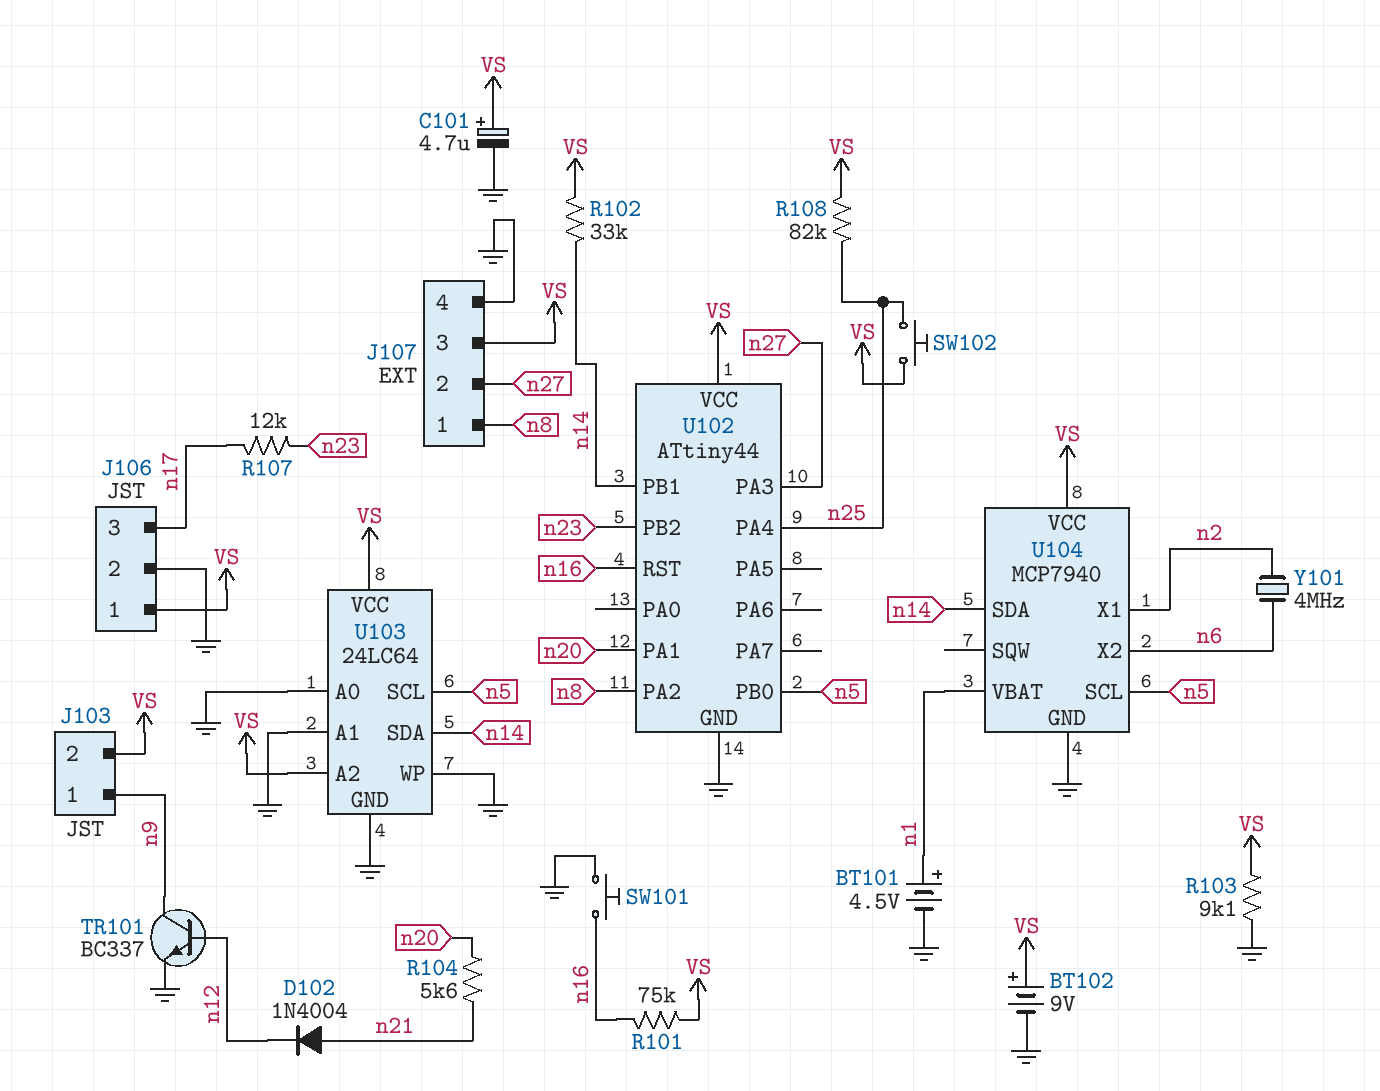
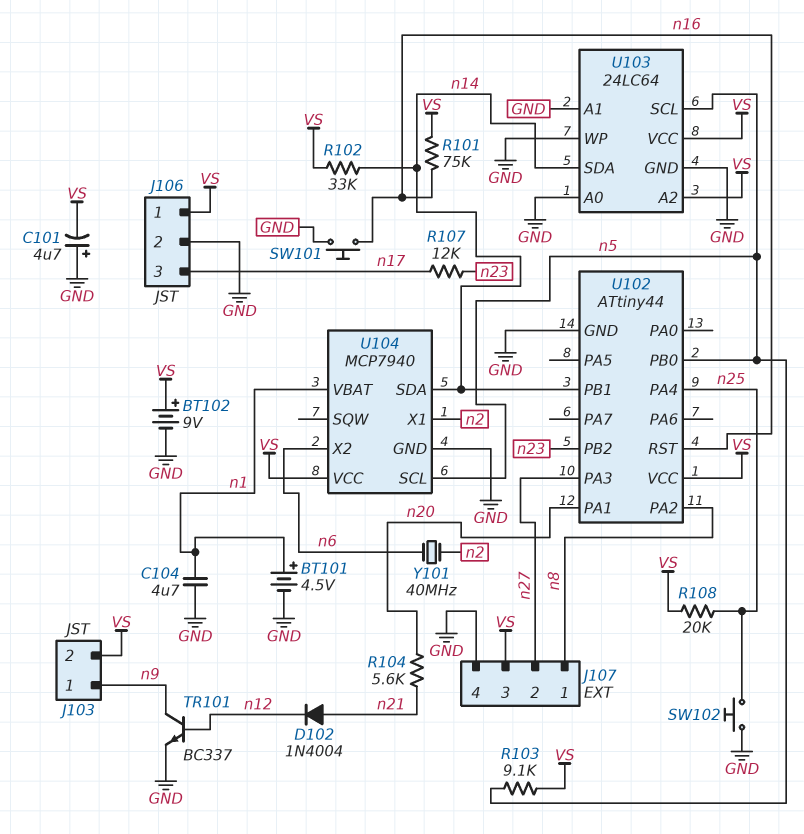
C101: 4.7uF (plus VS, minus GND) -> 4.7uF (plus GND, minus VS)
C104: none -> 4.7uF (GND, n1)
R103: 9.1k (GND, VS) -> 9.1k (VS, n5)
R108: 82k (VS, n25) -> 20k (VS, n25)
SW102: button (VS, n25) -> button (GND, n25)
Y101: 4MHz (n2, n6) -> 40MHz (n2, n6)

